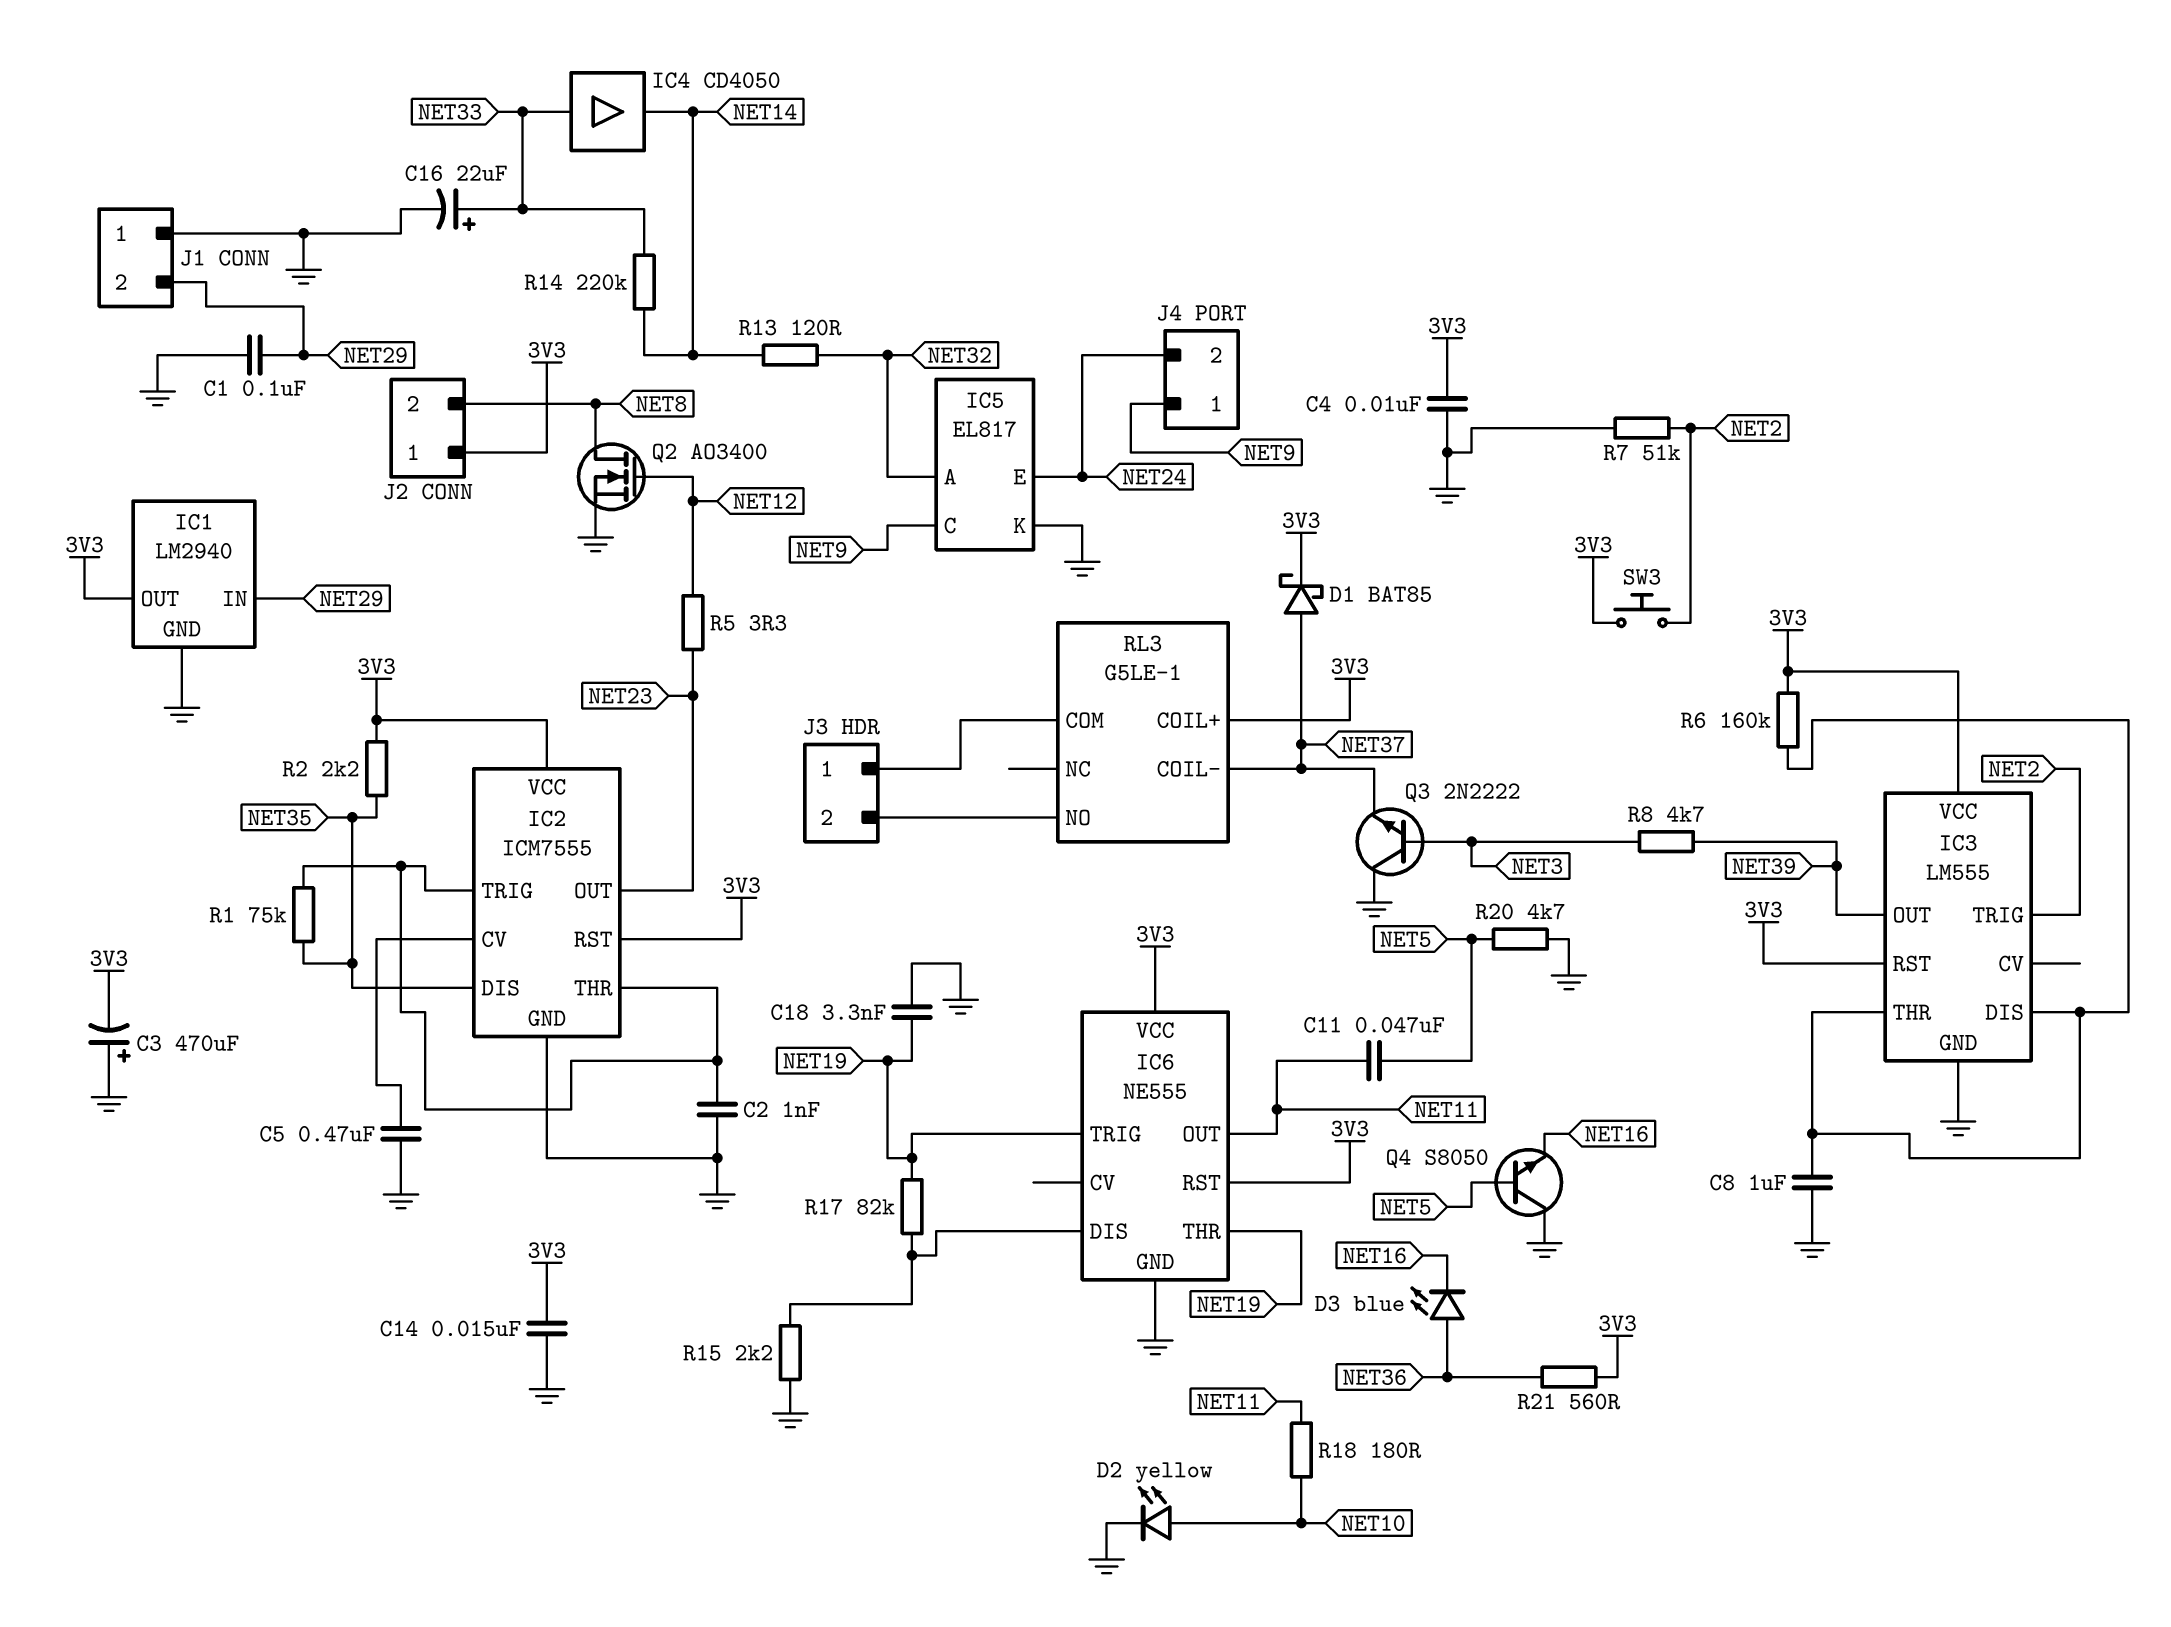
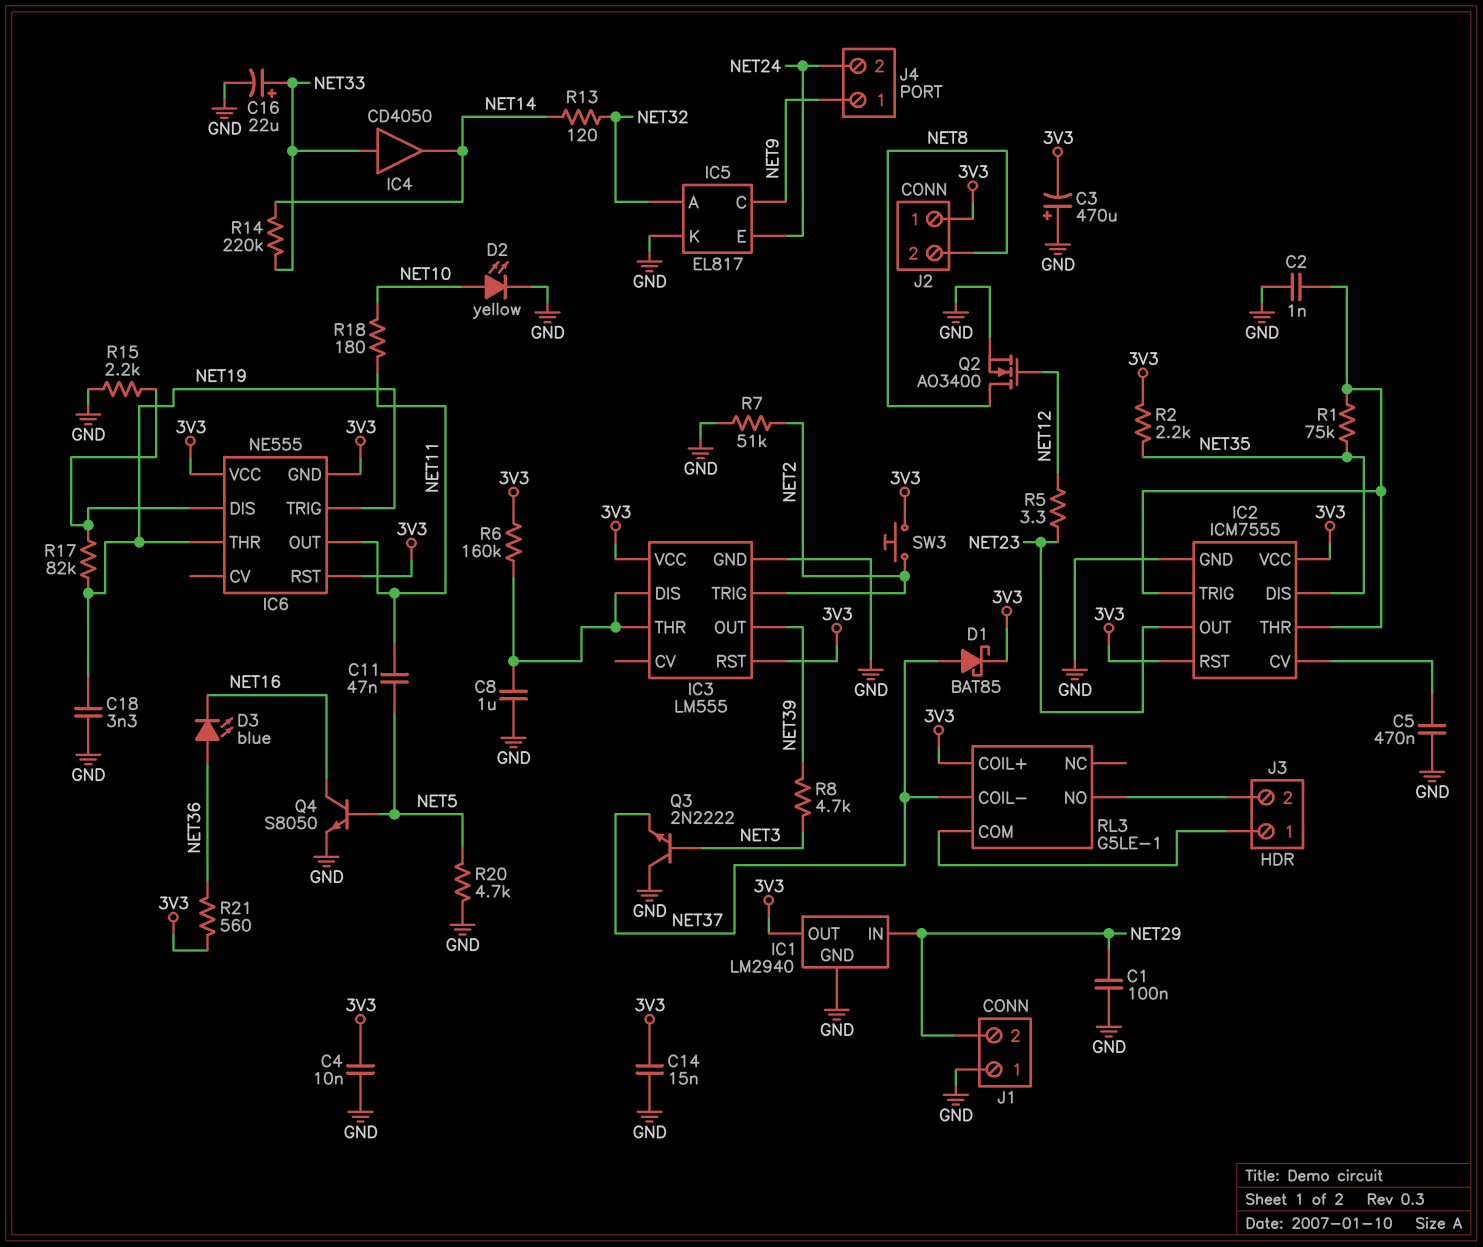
IC6 pin GND: GND -> 3V3
Q4: NPN S8050 (B NET5, C GND, E NET16) -> NPN S8050 (B NET5, C NET16, E GND)

